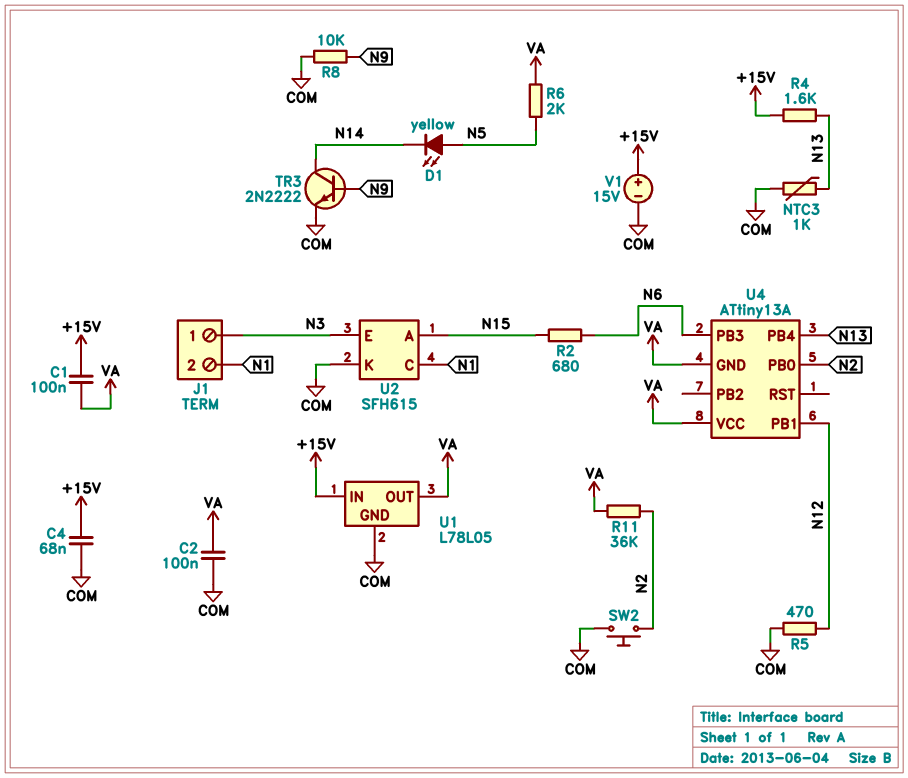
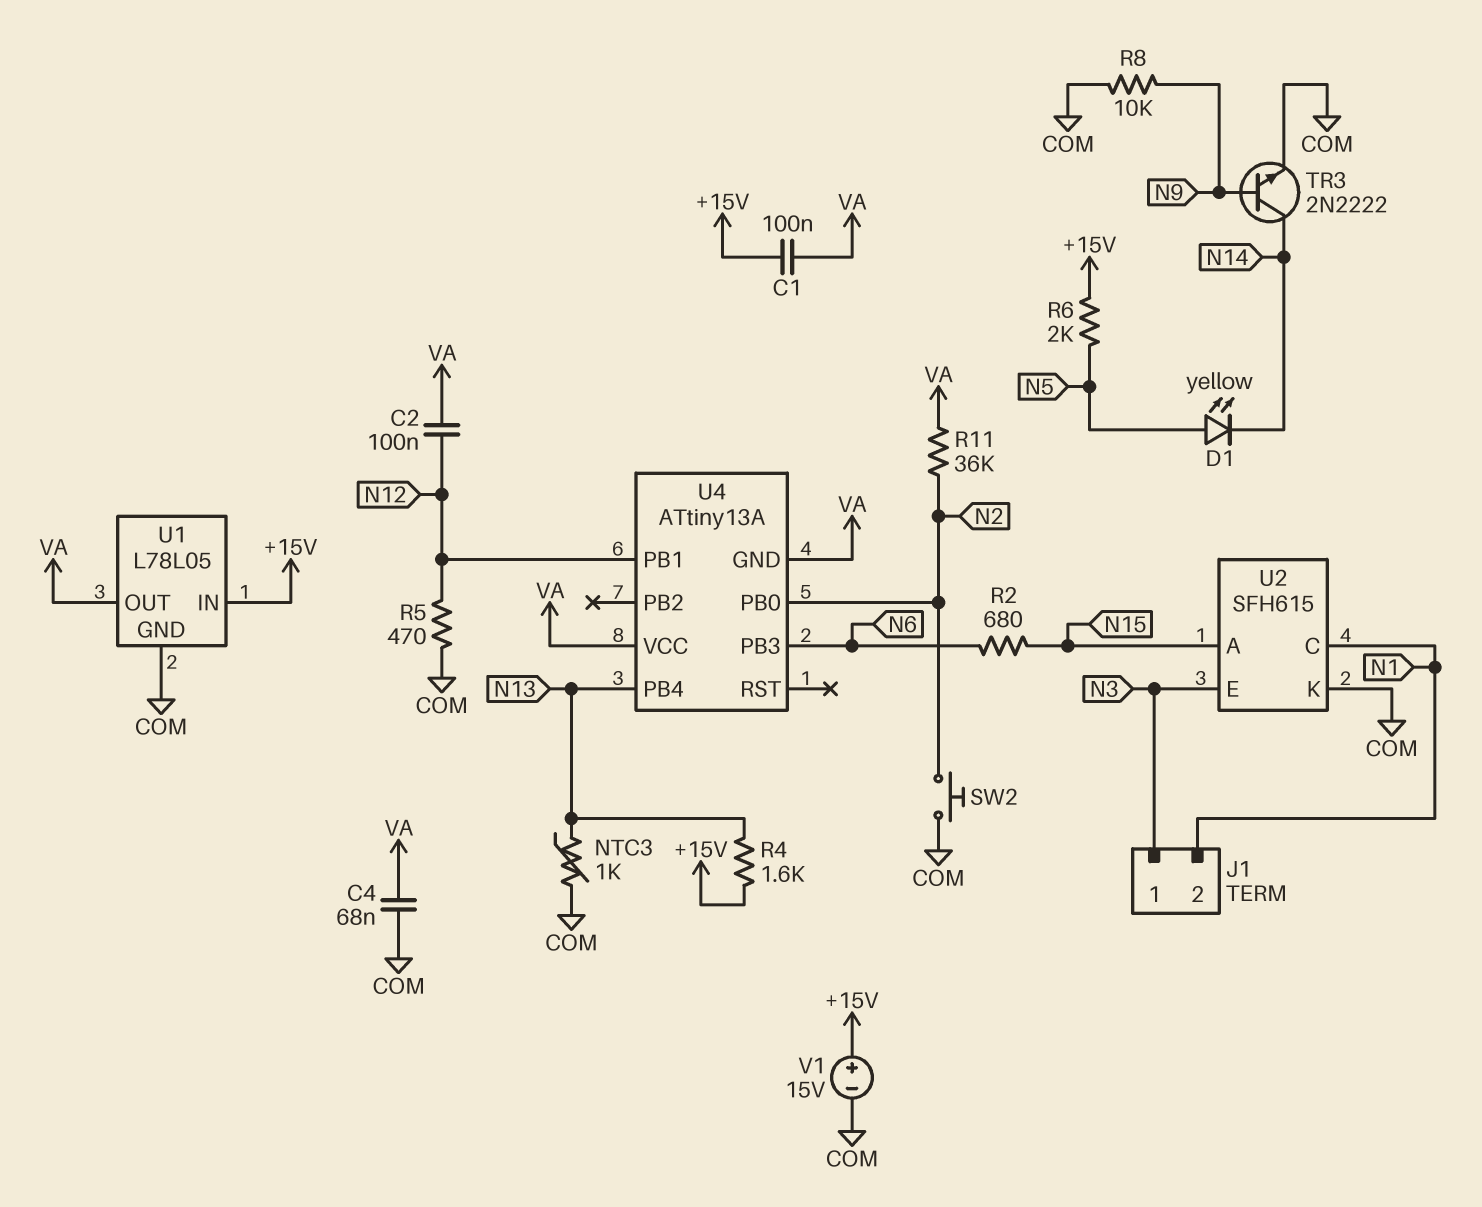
C2: 100nF (COM, VA) -> 100nF (N12, VA)
C4: 68nF (+15V, COM) -> 68nF (COM, VA)
R6: 2k (N5, VA) -> 2k (+15V, N5)

